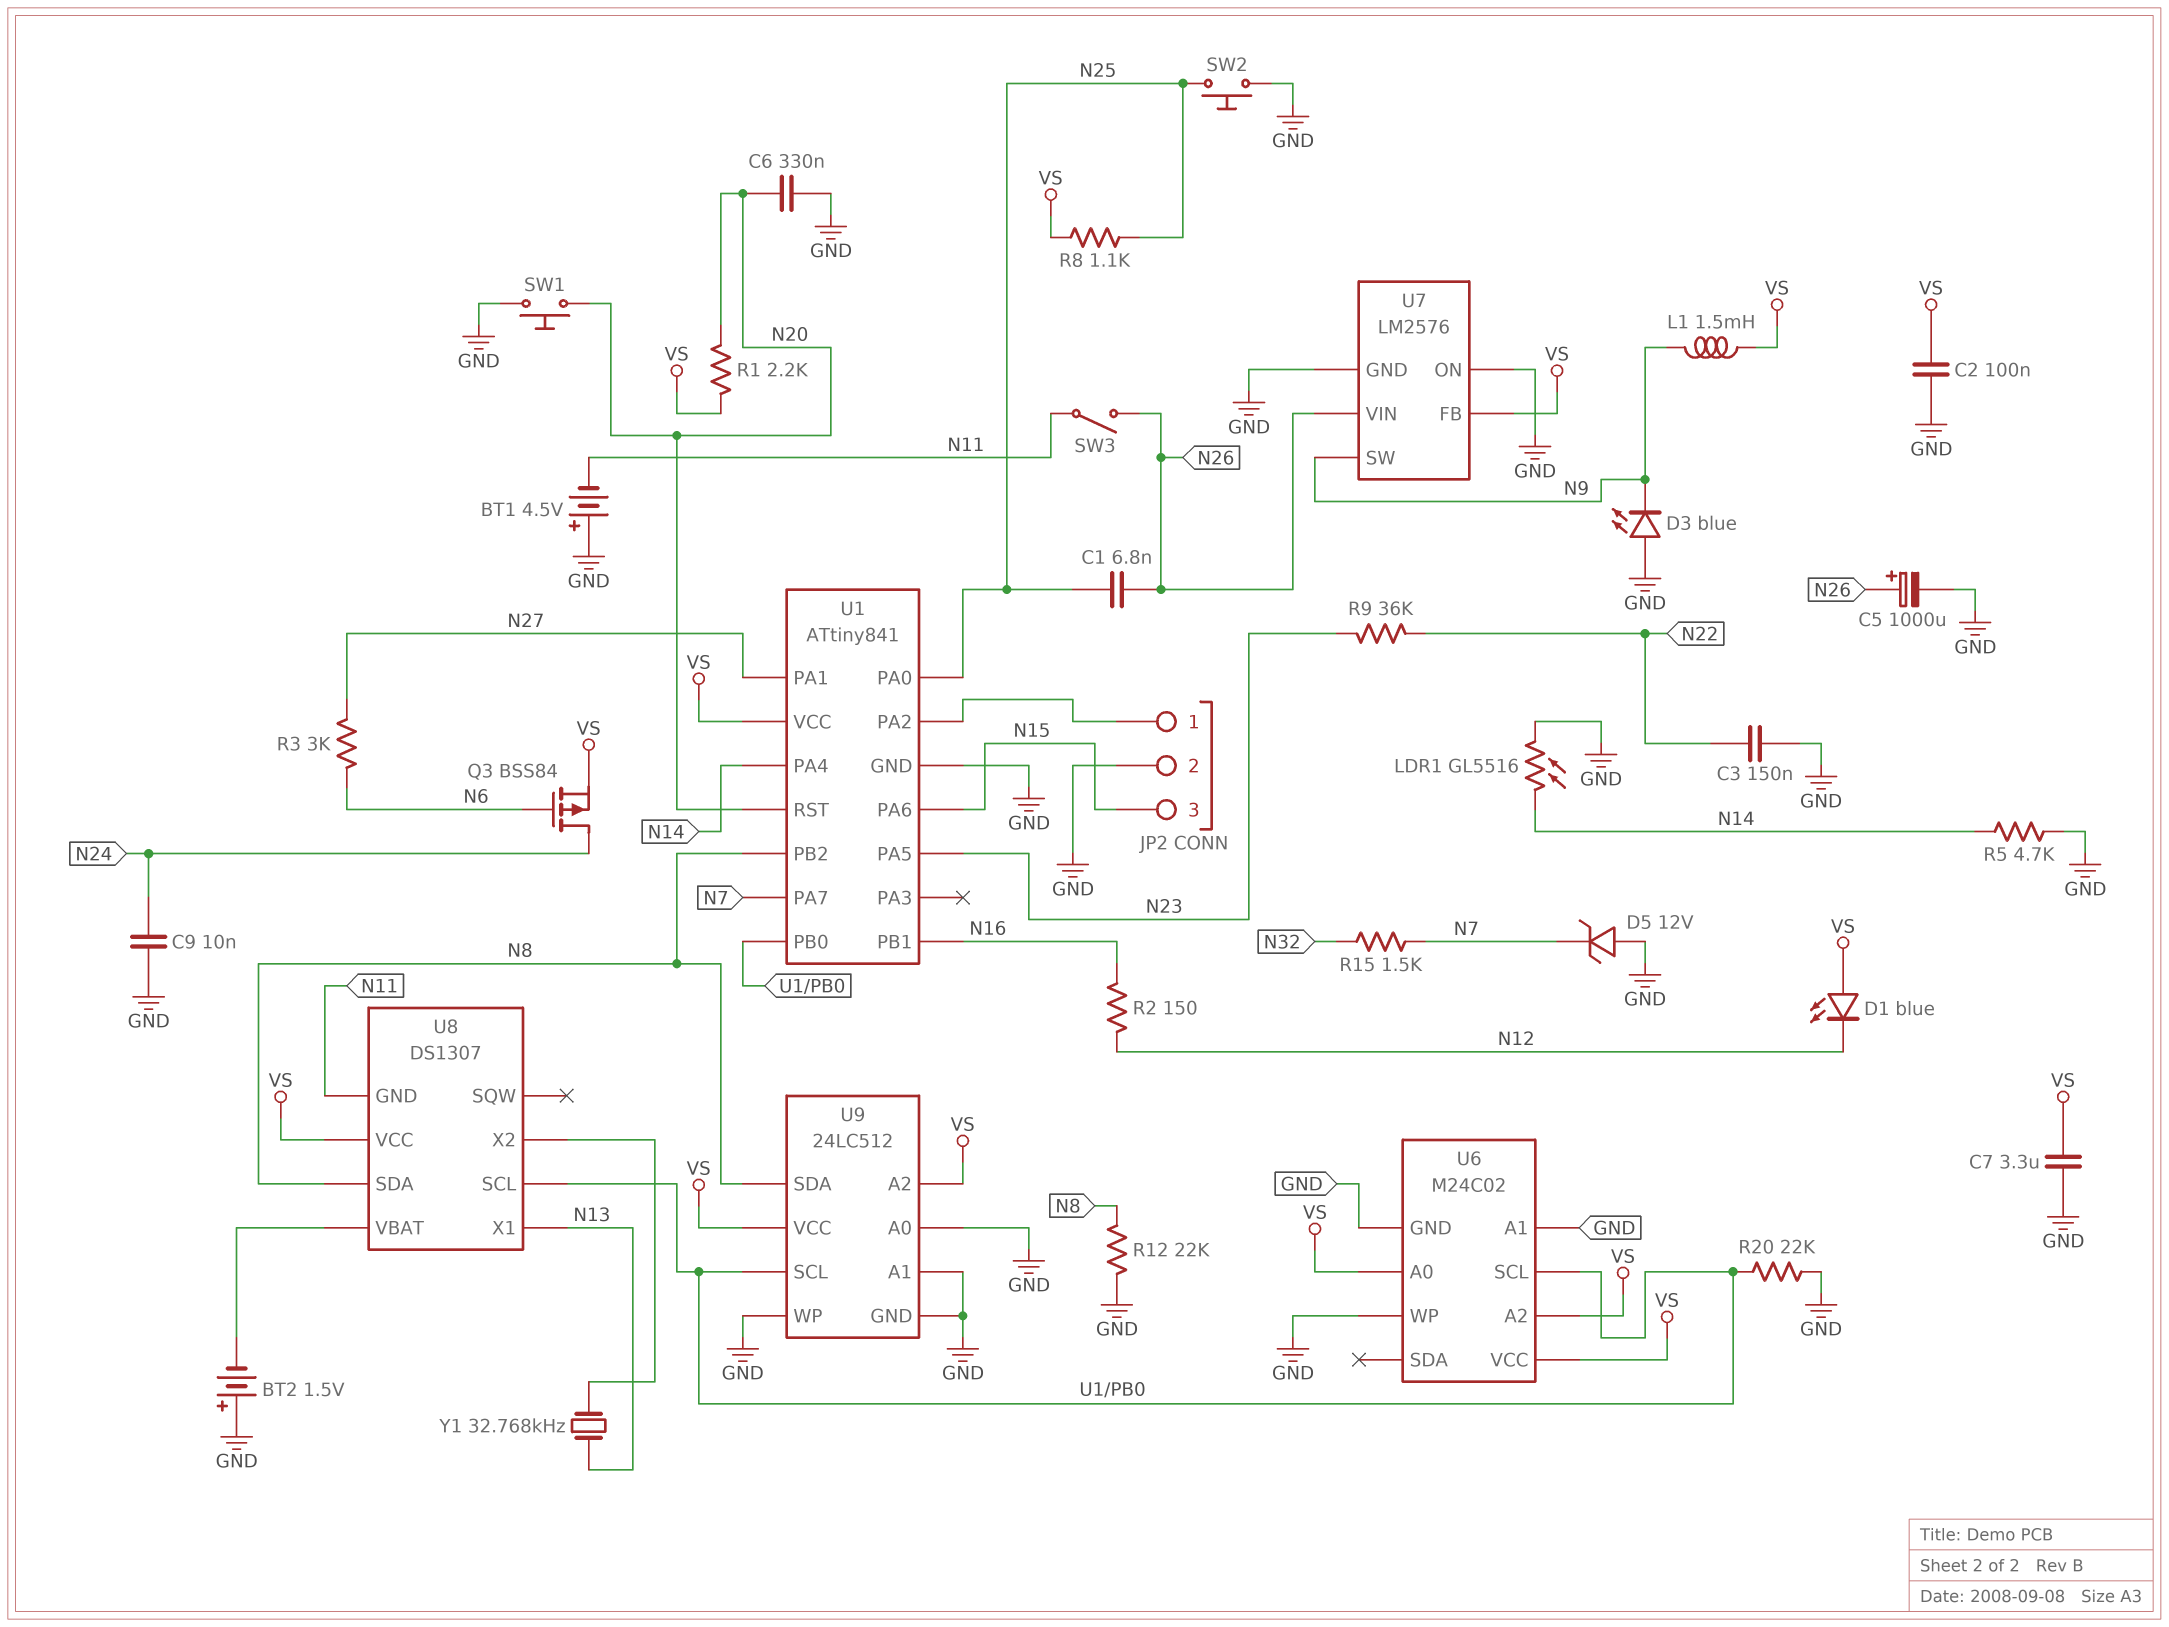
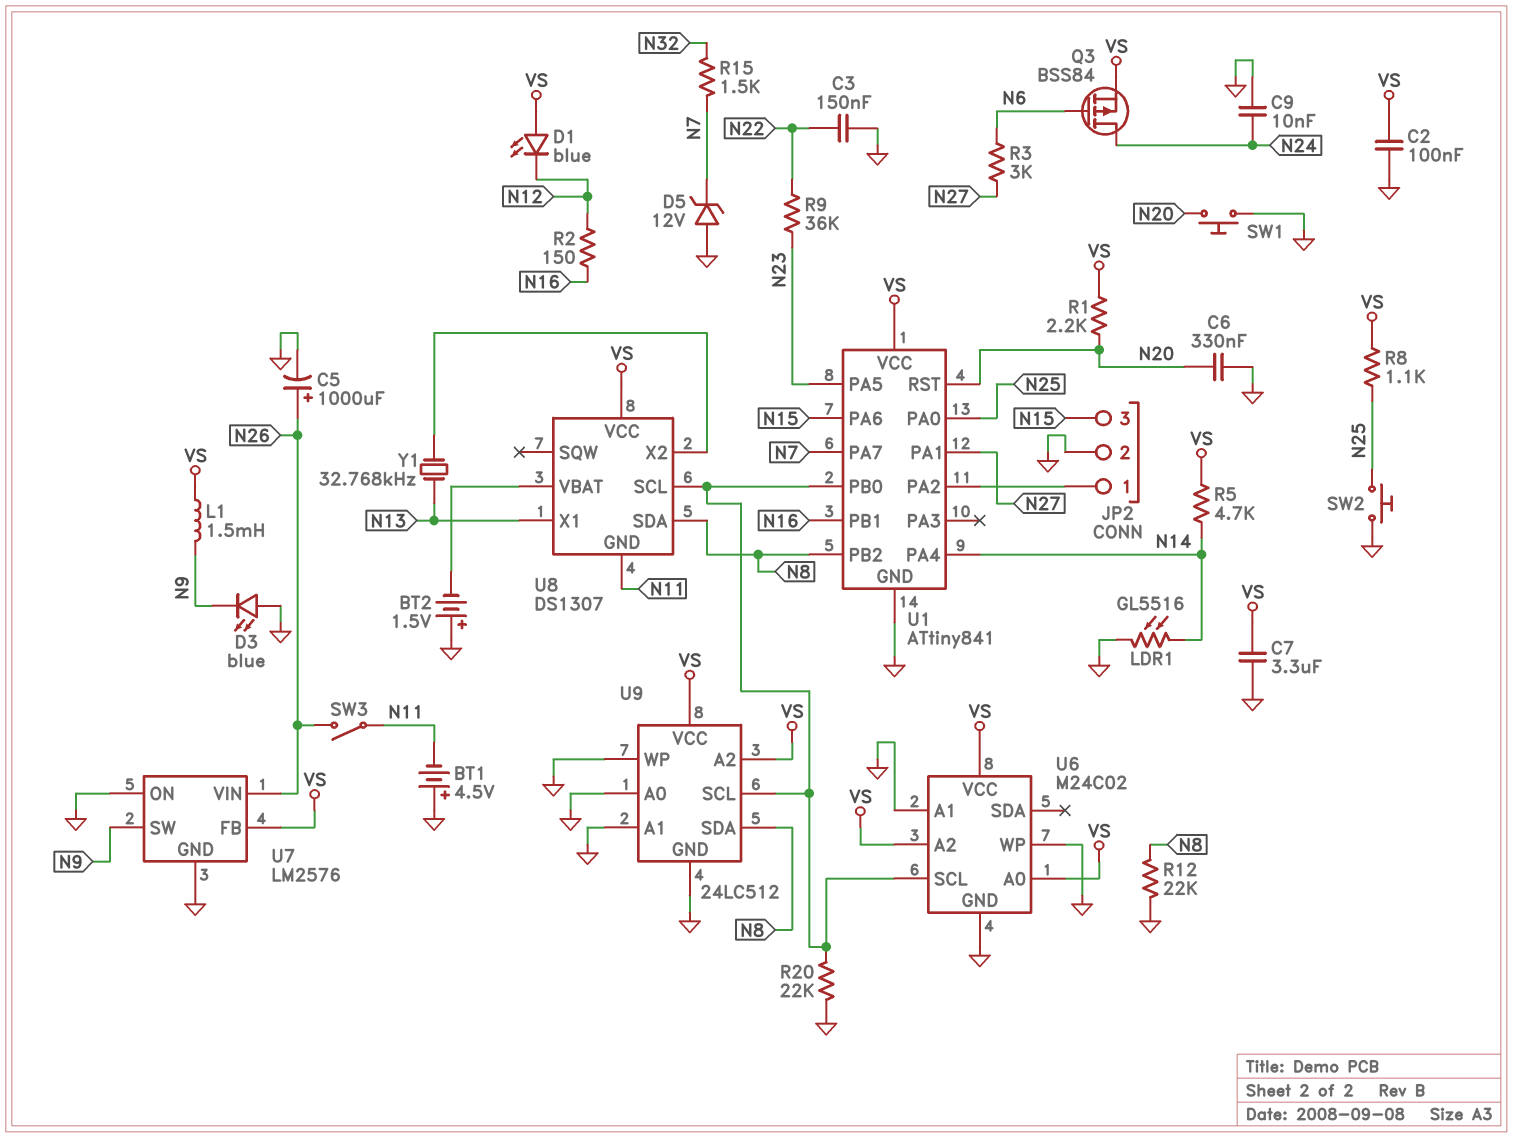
C1: 6.8nF (N25, N26) -> none
R5: 4.7k (GND, N14) -> 4.7k (N14, VS)

